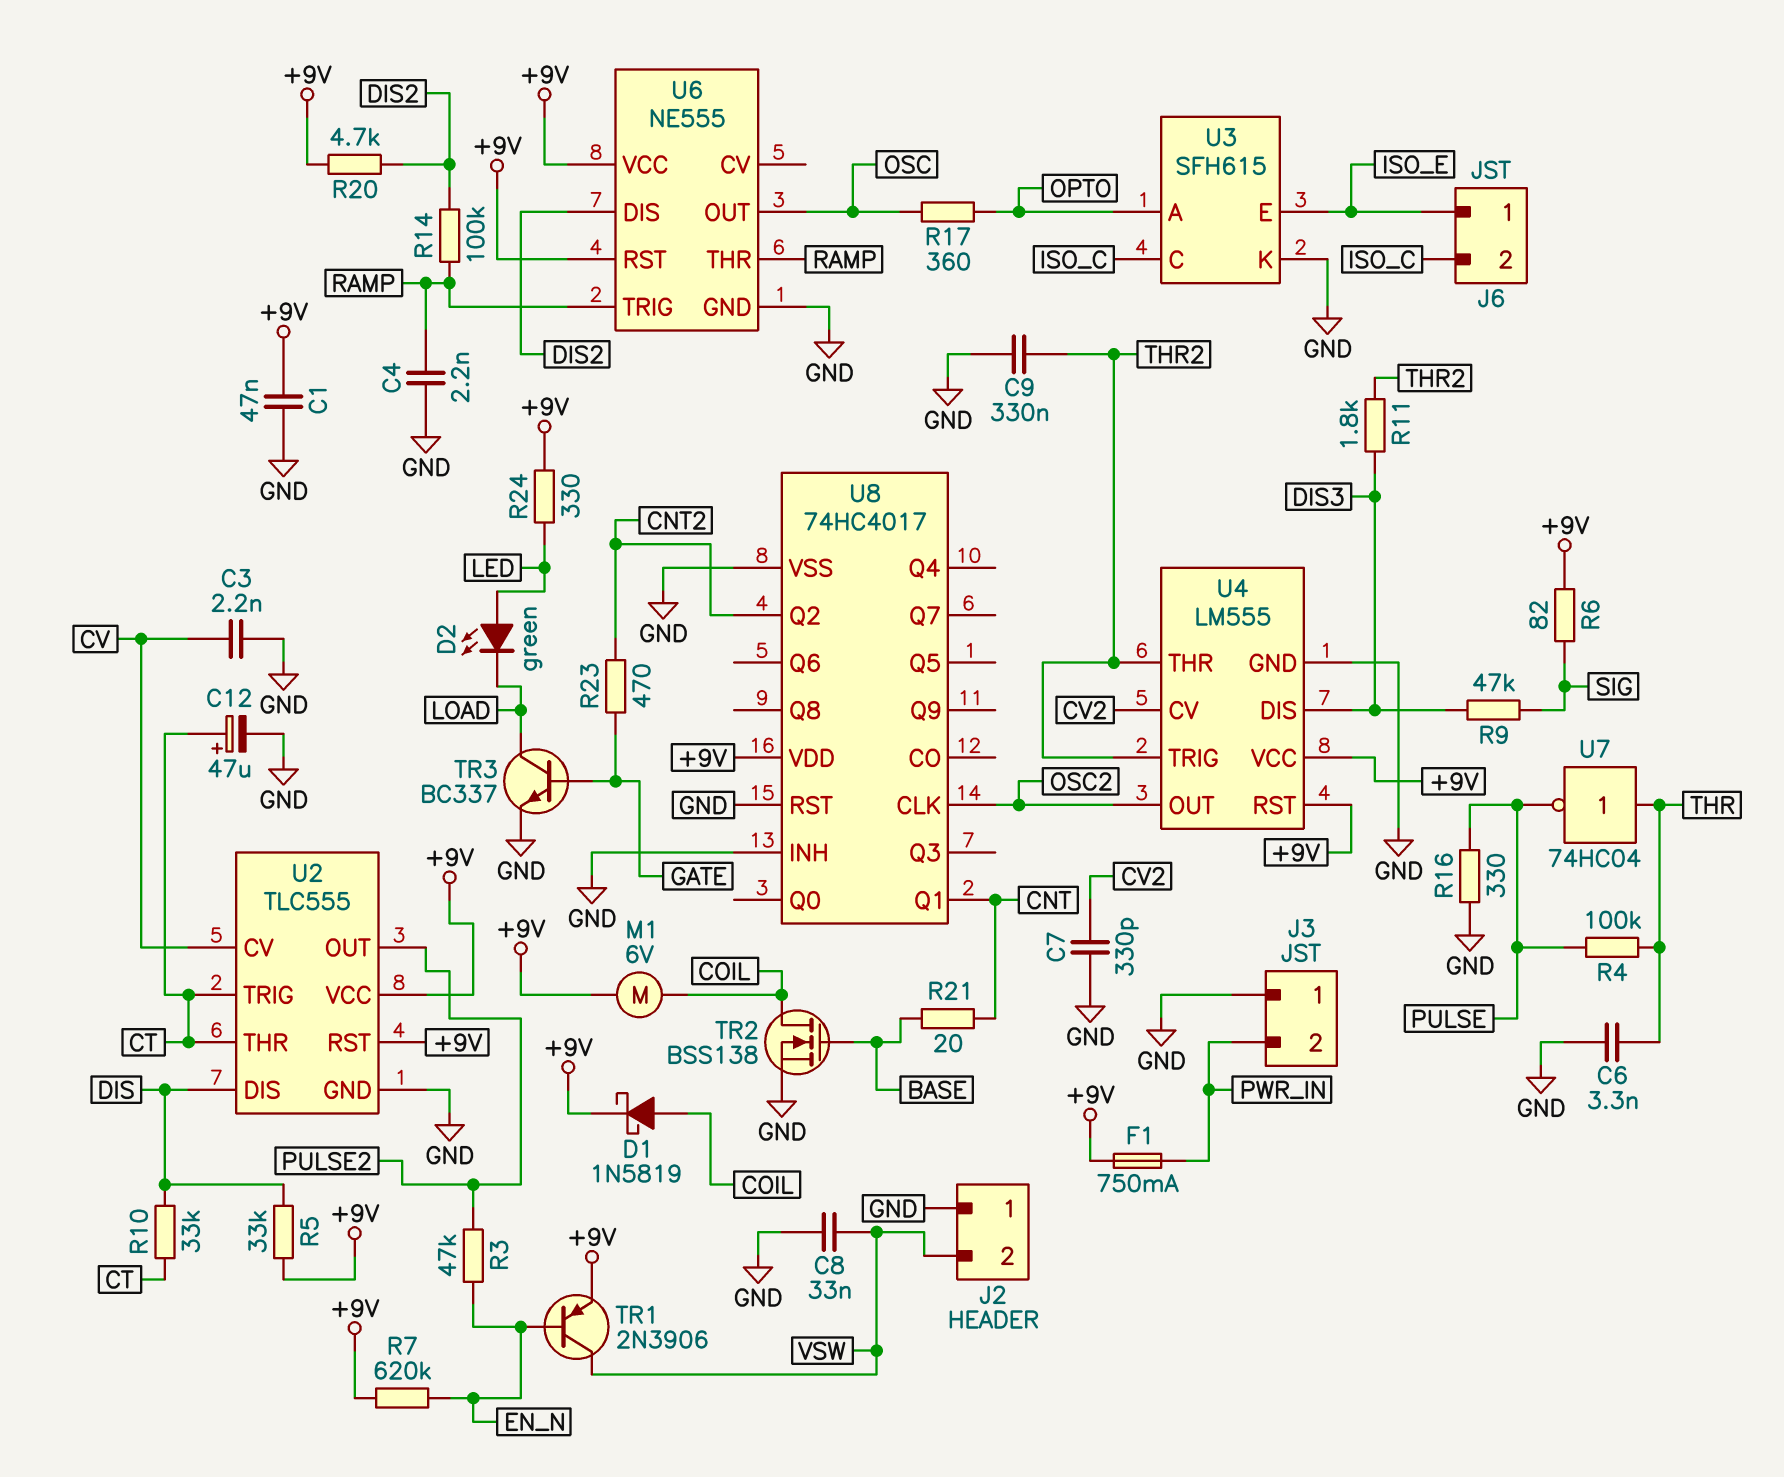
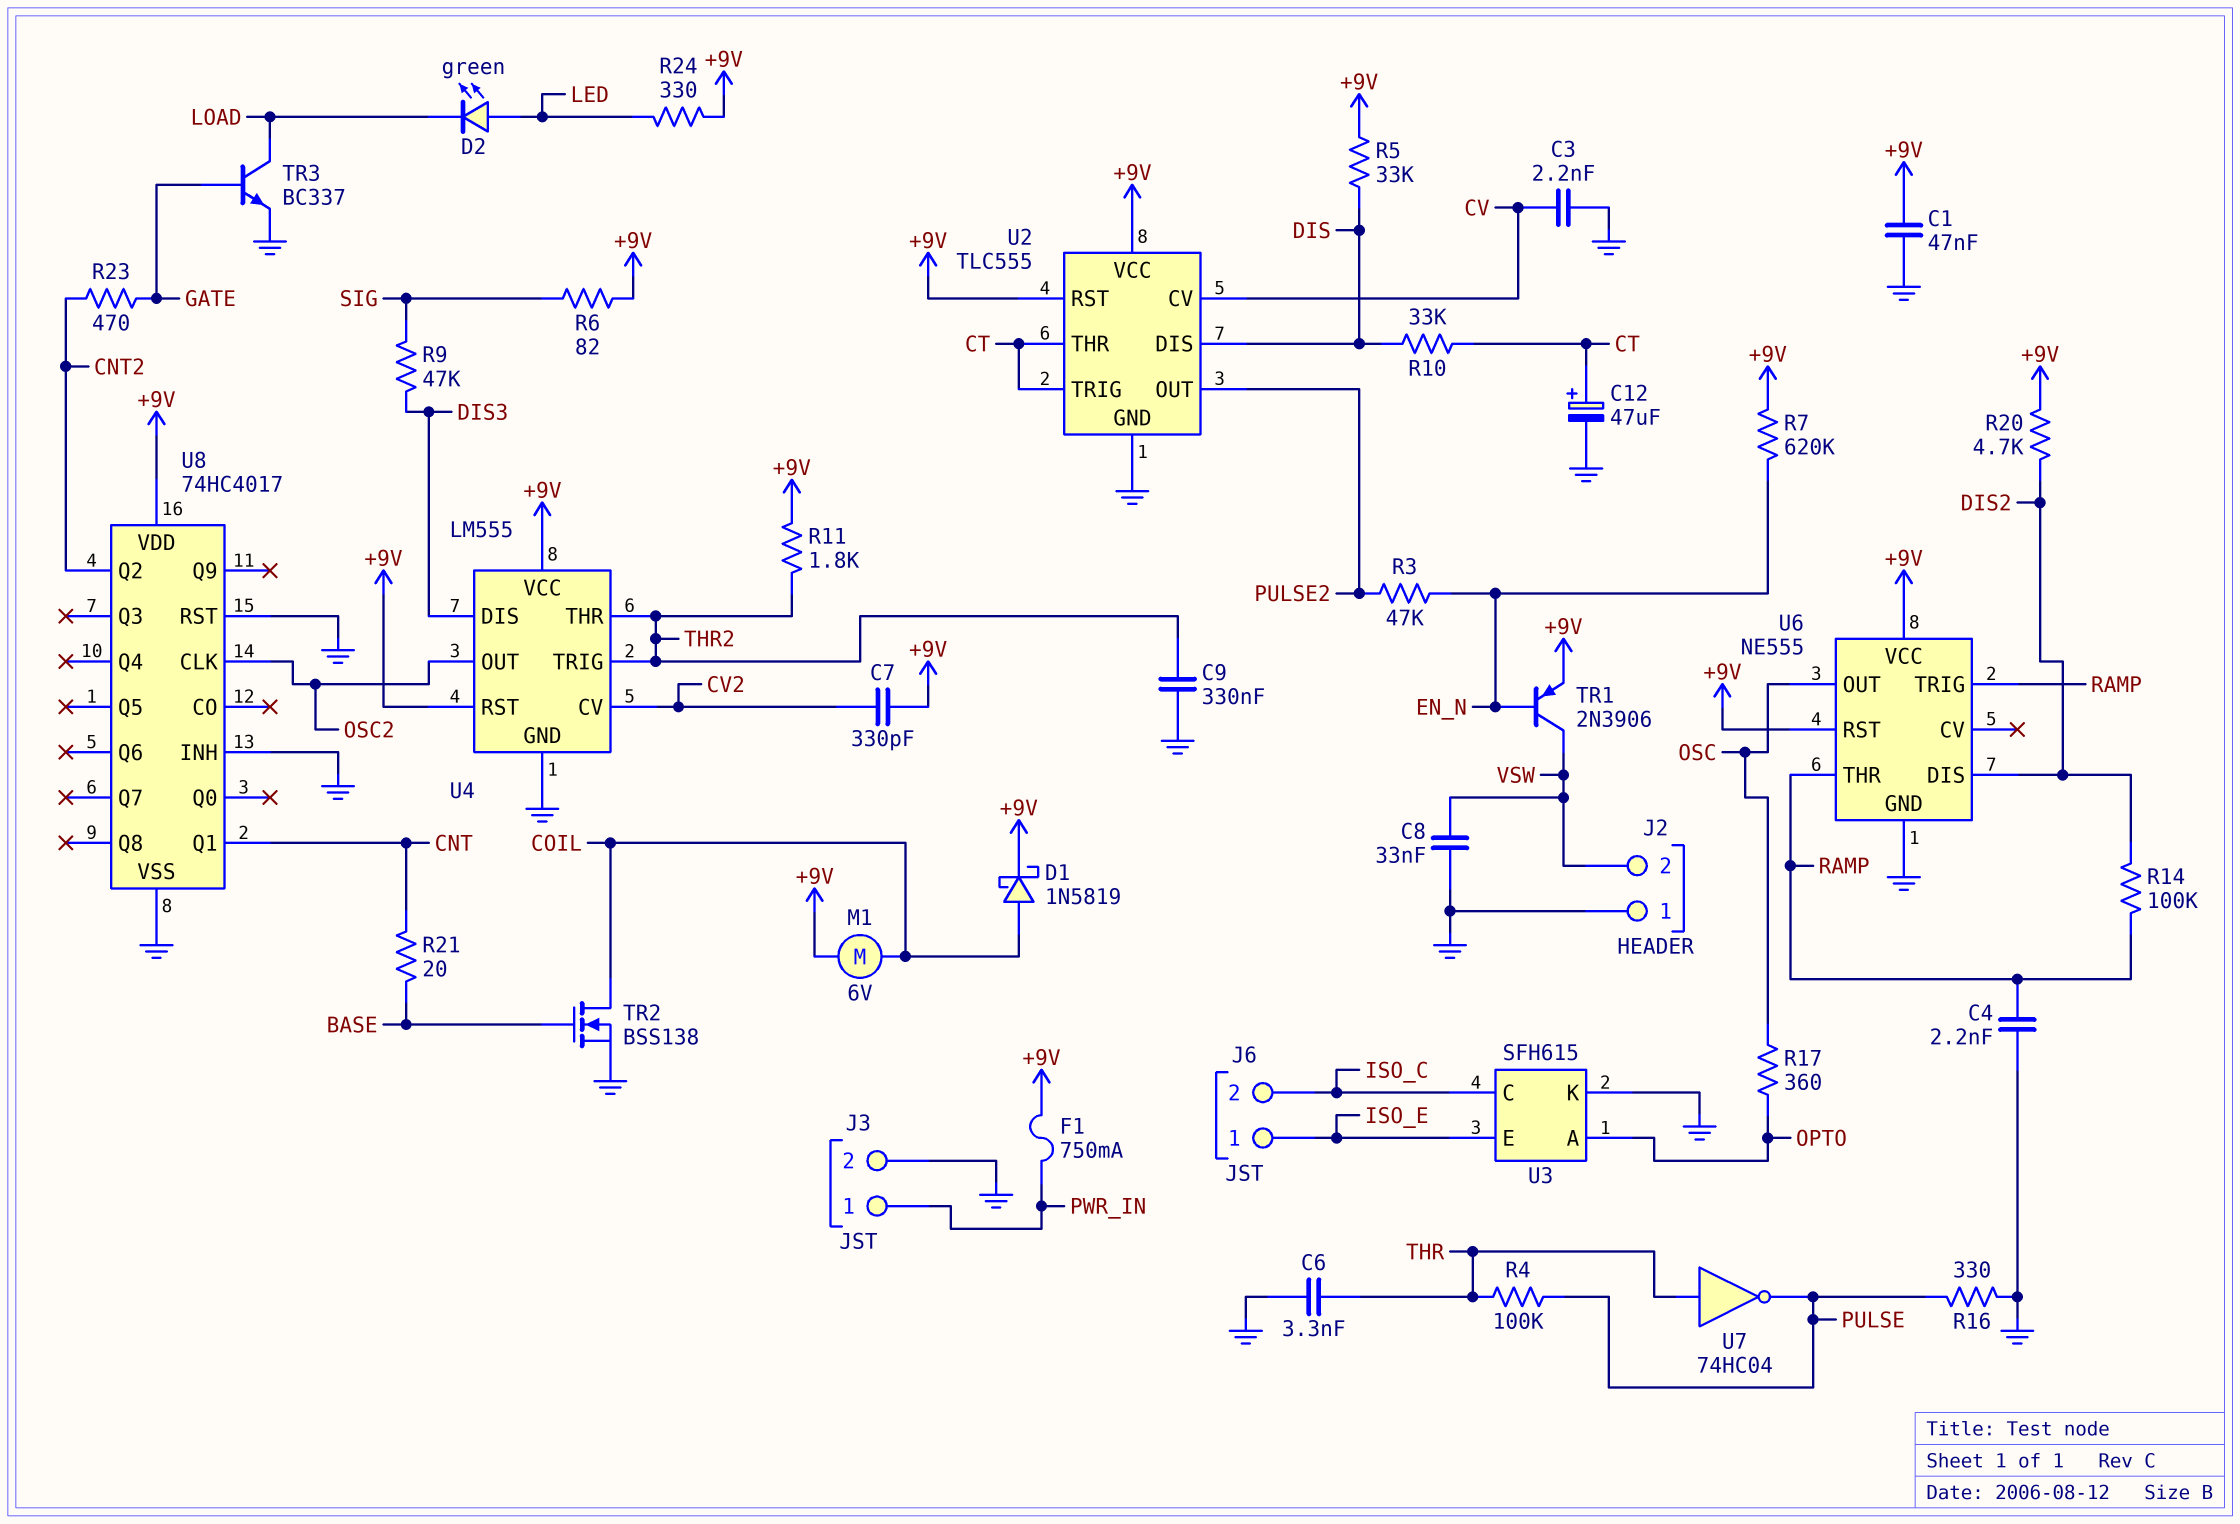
C7: 330pF (CV2, GND) -> 330pF (+9V, CV2)
J3 pin 1: GND -> PWR_IN
J3 pin 2: PWR_IN -> GND
R11: 1.8k (DIS3, THR2) -> 1.8k (+9V, THR2)

